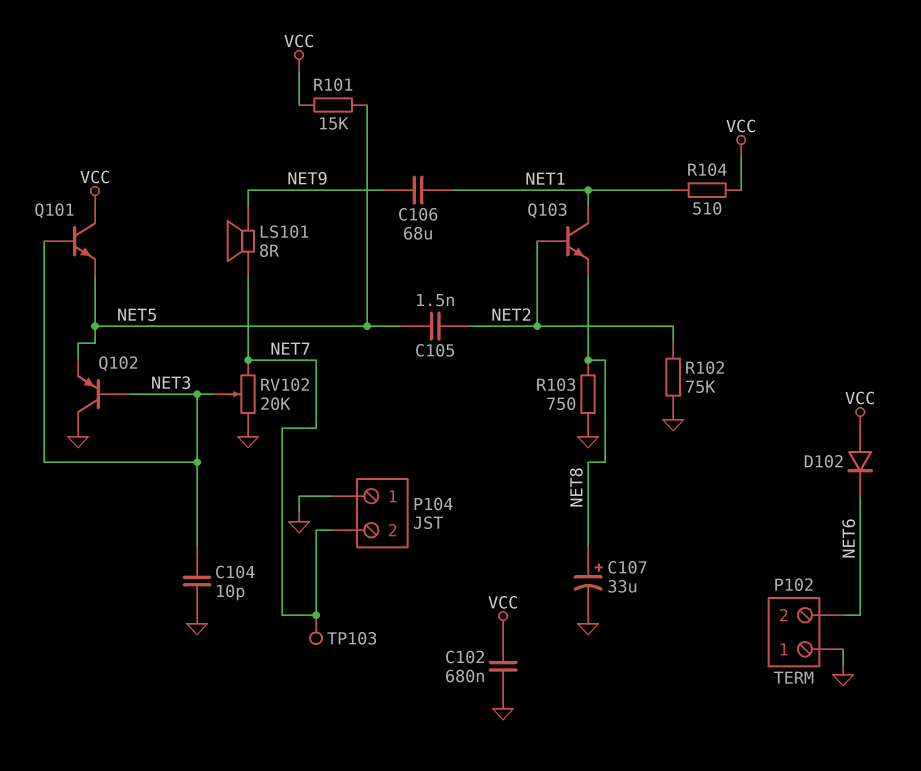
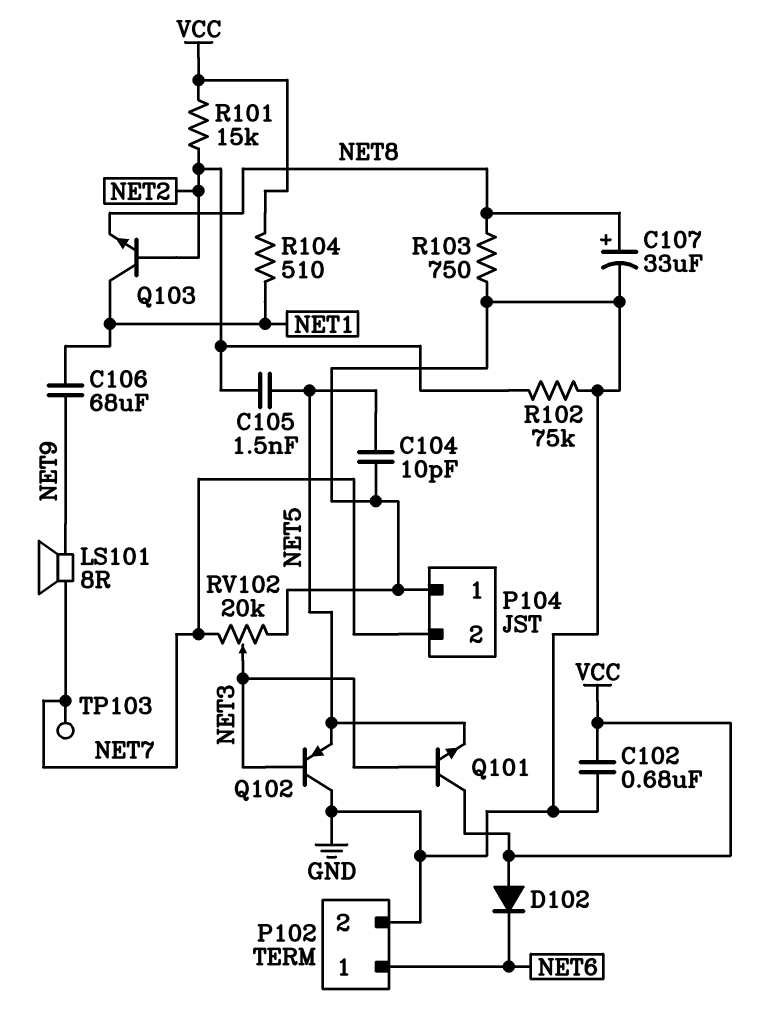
C104: 10pF (GND, NET3) -> 10pF (GND, NET5)
P102 pin 1: GND -> NET6
P102 pin 2: NET6 -> GND
R101: 15k (NET5, VCC) -> 15k (NET2, VCC)

